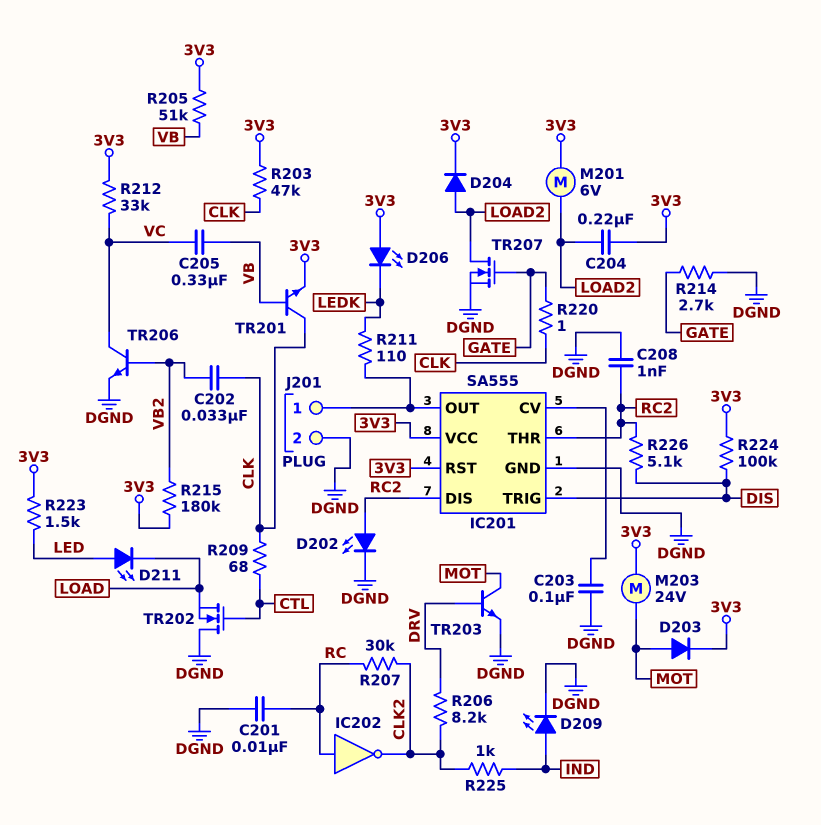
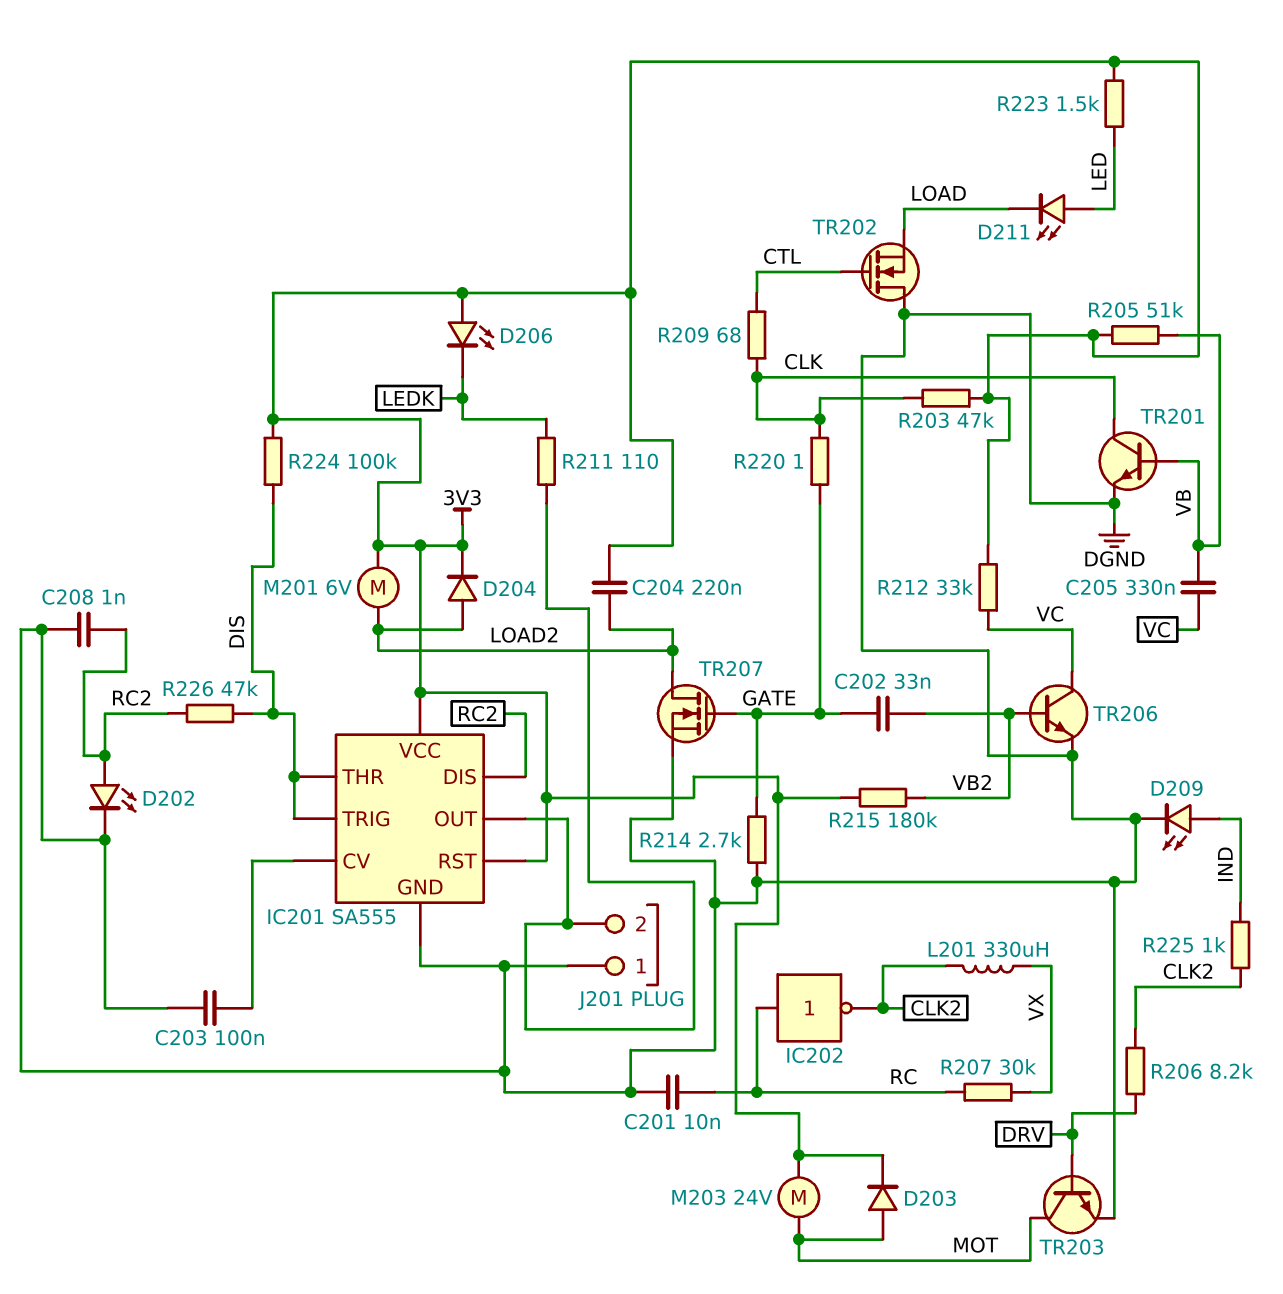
C202: 33nF (CLK, VB2) -> 33nF (GATE, VB2)
IC201 pin THR: RC2 -> DIS
J201 pin 1: IC201/OUT -> DGND
J201 pin 2: DGND -> IC201/OUT
L201: none -> 330uH (CLK2, VX)
R207: 30k (CLK2, RC) -> 30k (RC, VX)
R226: 5.1k (DIS, RC2) -> 47k (DIS, RC2)
TR201: NPN (B VB, C CLK, E 3V3) -> NPN (B VB, C CLK, E DGND)

